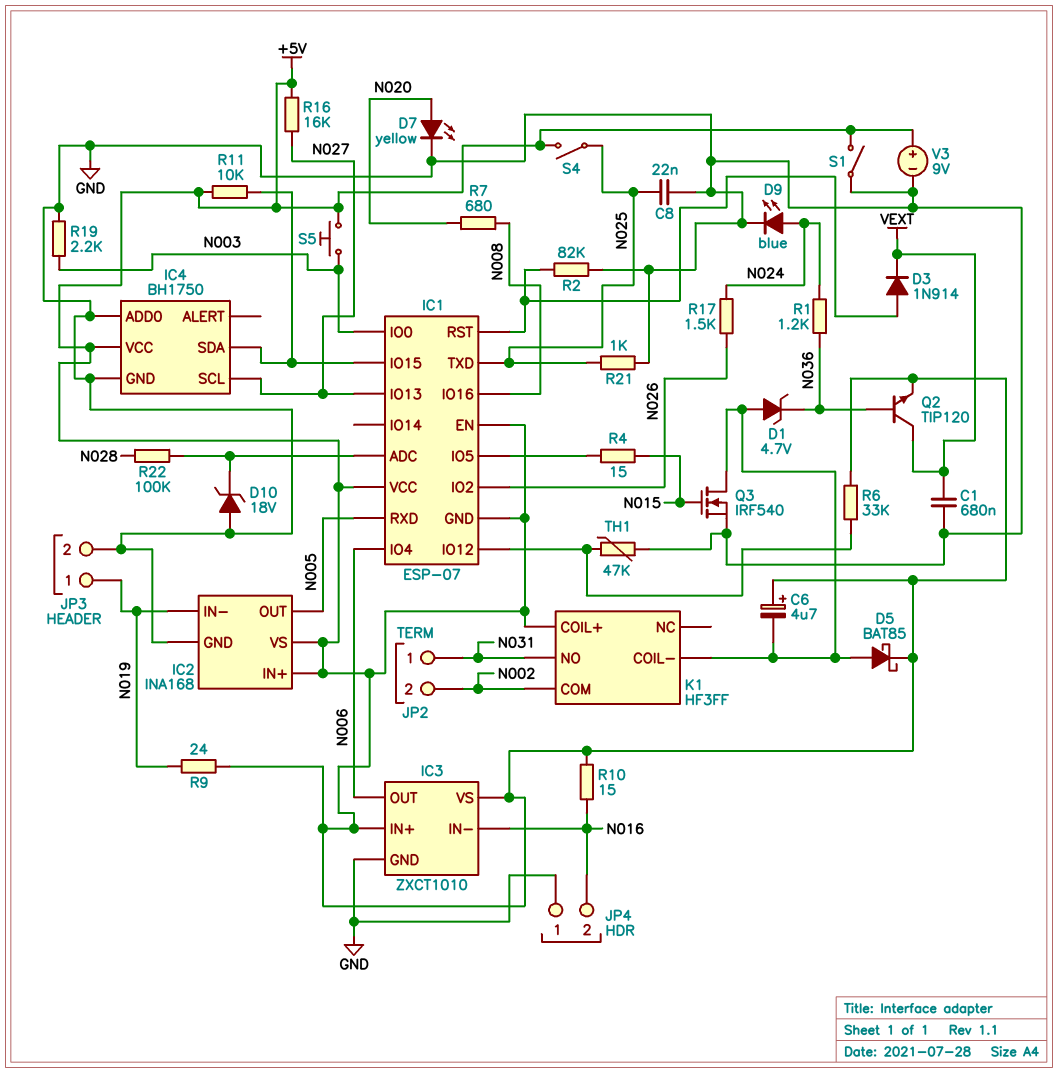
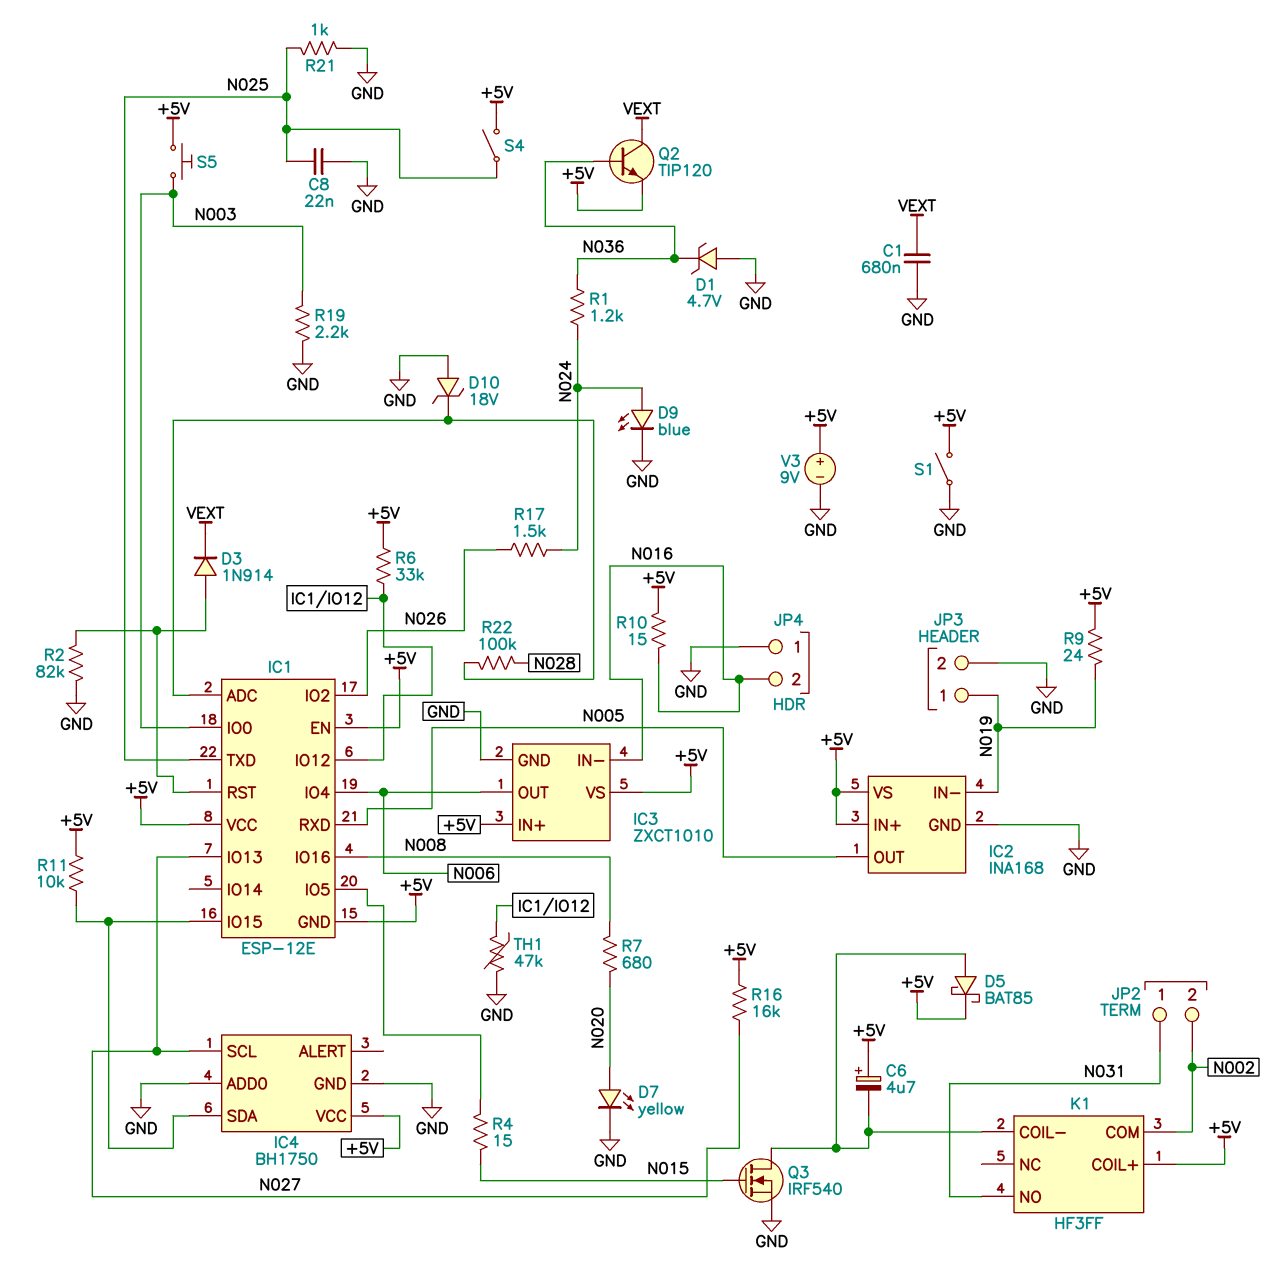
D1: zener 4.7V (A K1/COIL-, K N036) -> zener 4.7V (A GND, K N036)
IC1: ESP-07 -> ESP-12E

